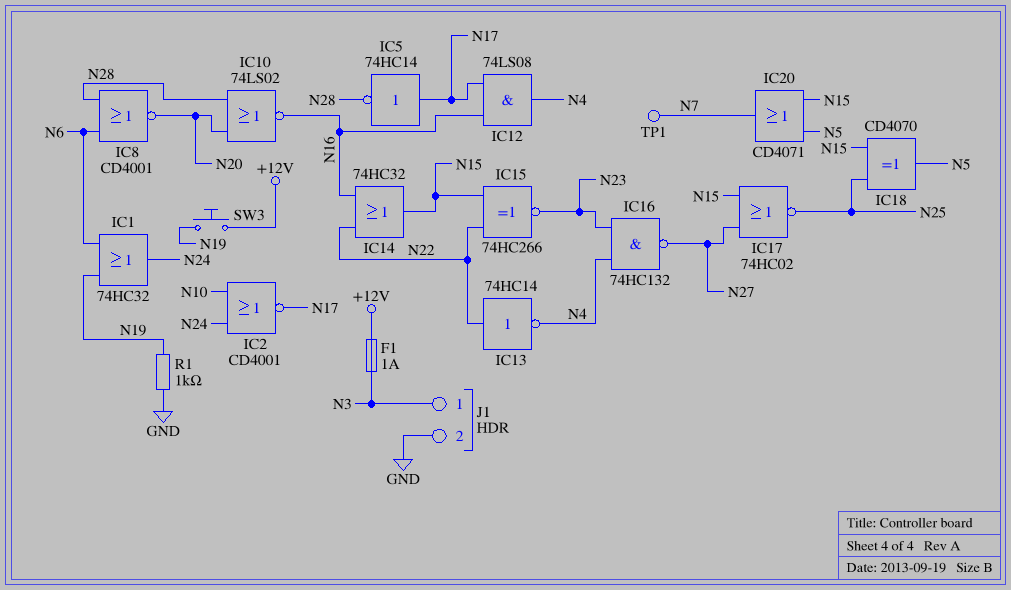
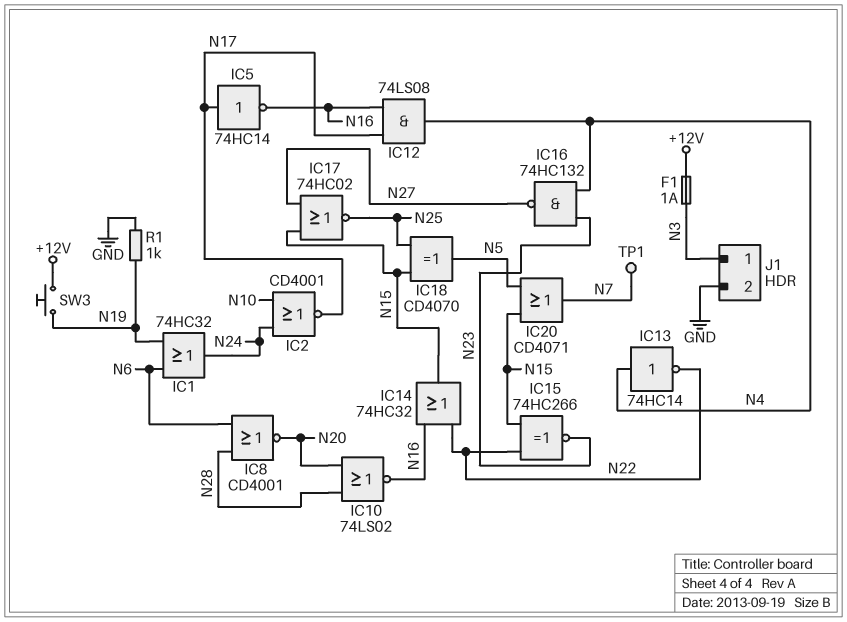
IC5: NOT 74HC14 (in N17, out N28) -> NOT 74HC14 (in N17, out N16)
IC13: NOT 74HC14 (in N22, out N4) -> NOT 74HC14 (in N4, out N22)

